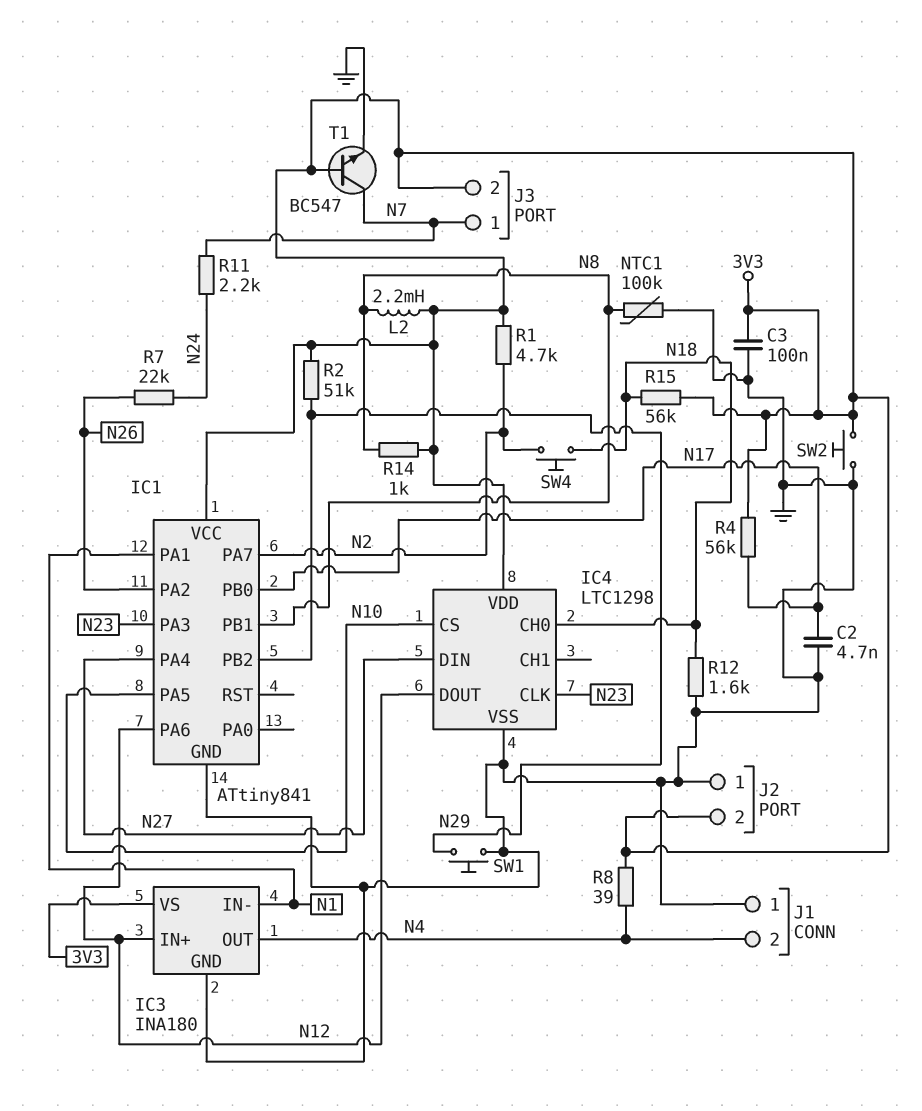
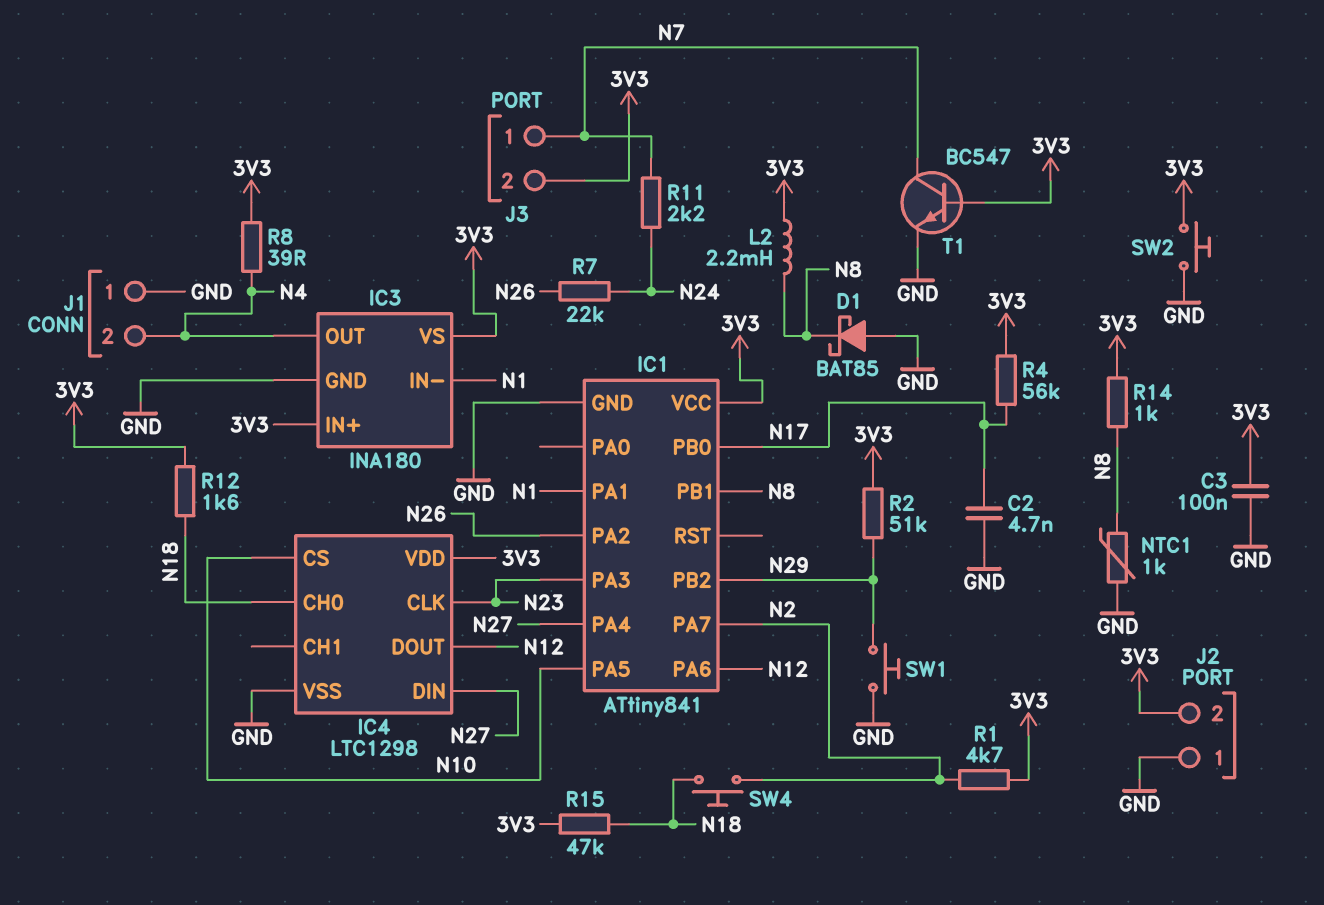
D1: none -> schottky BAT85 (A GND, K N8)
IC3 pin IN+: N12 -> 3V3
NTC1: 100k (GND, N8) -> 1k (GND, N8)
R12: 1.6k (GND, N18) -> 1.6k (3V3, N18)
R15: 56k (3V3, N18) -> 47k (3V3, N18)

